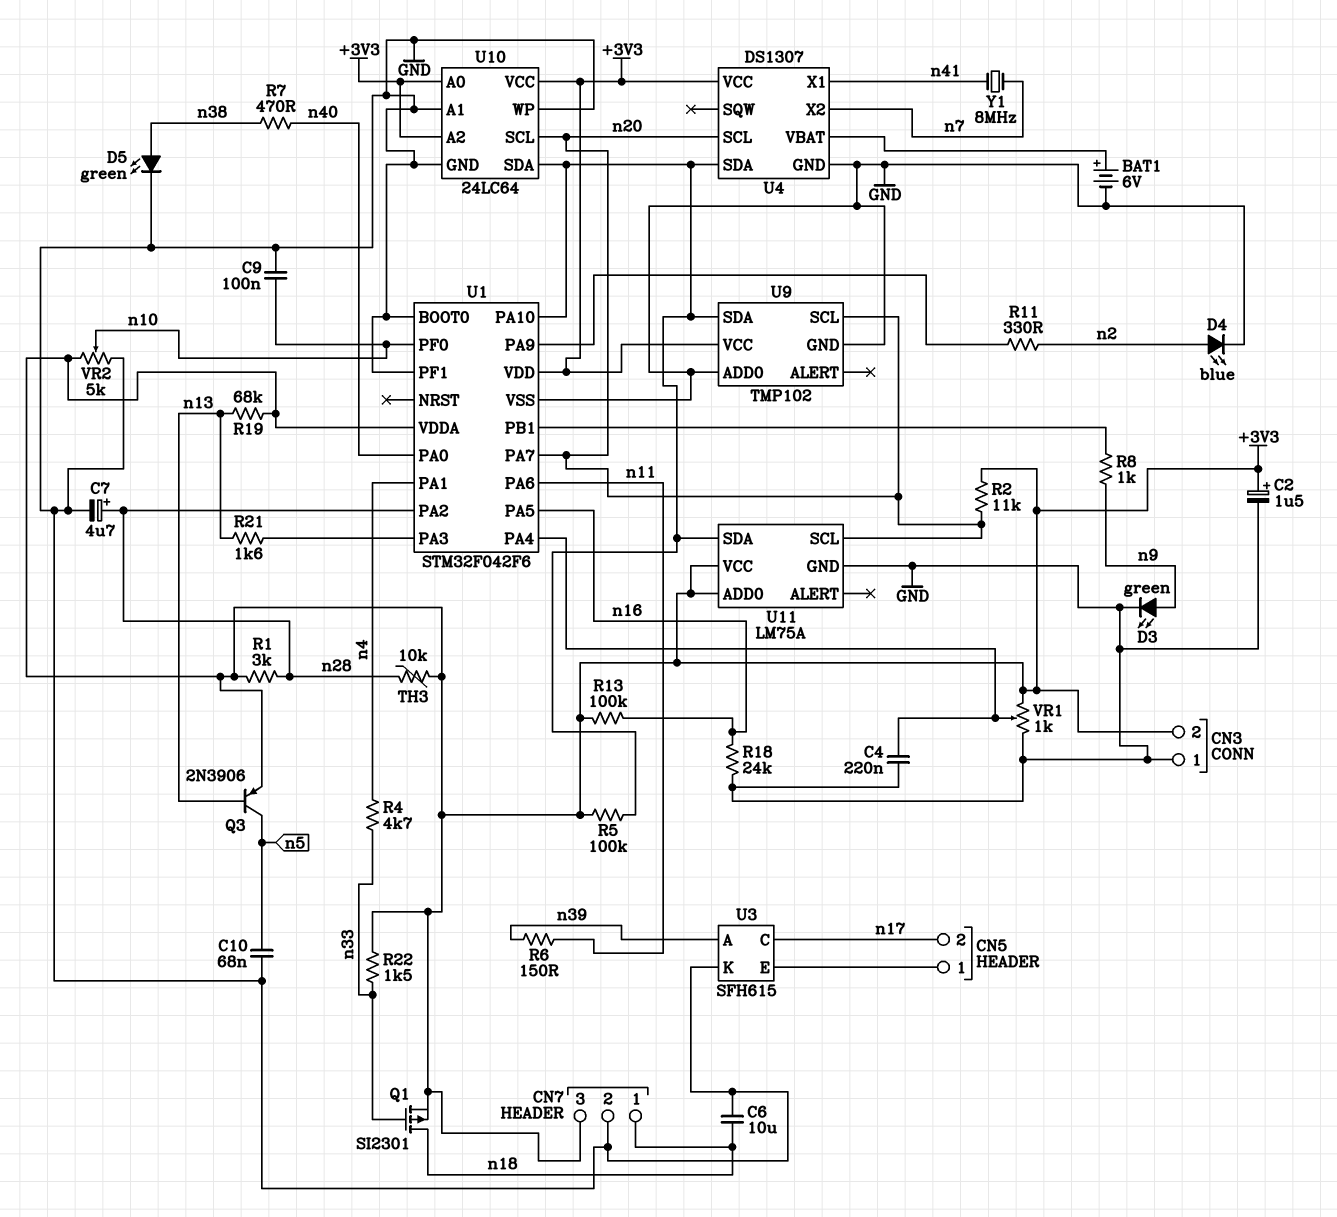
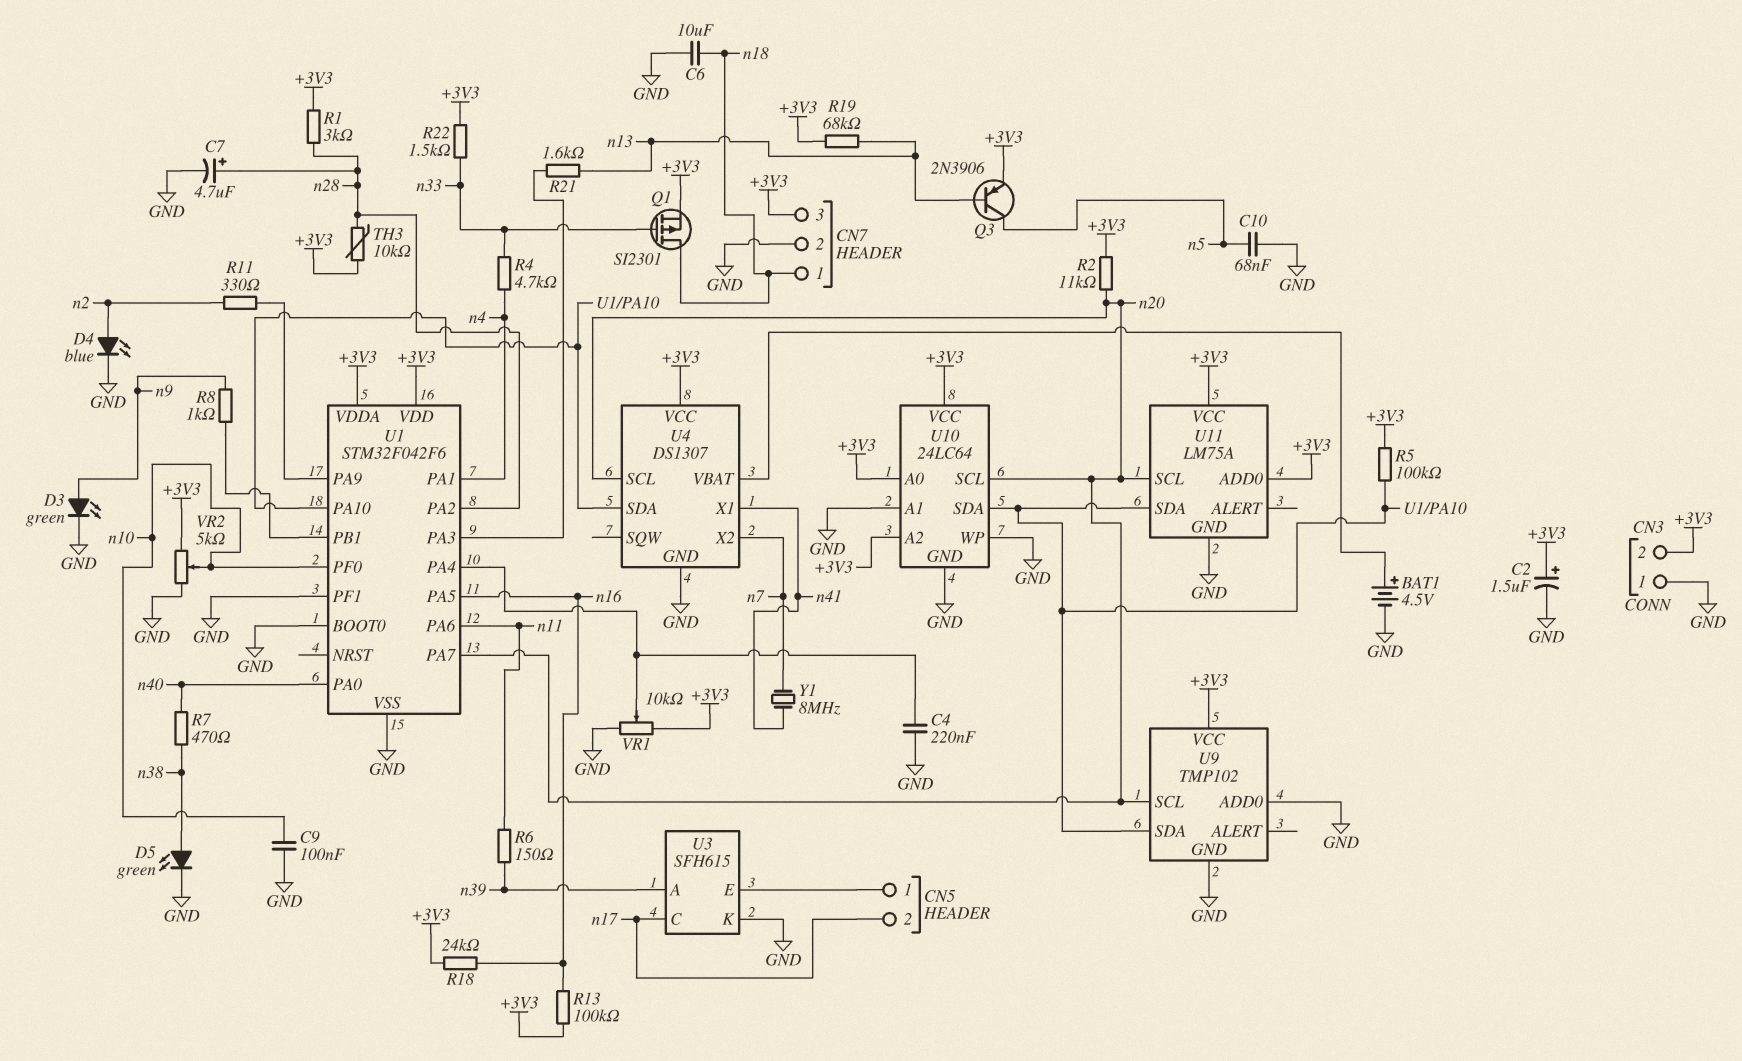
BAT1: 6V (plus U4/VBAT, minus GND) -> 4.5V (plus U4/VBAT, minus GND)
R18: 24k (GND, n16) -> 24k (+3V3, n16)
VR1: 1k (+3V3, GND, wiper U1/PA4) -> 10k (+3V3, GND, wiper U1/PA4)

